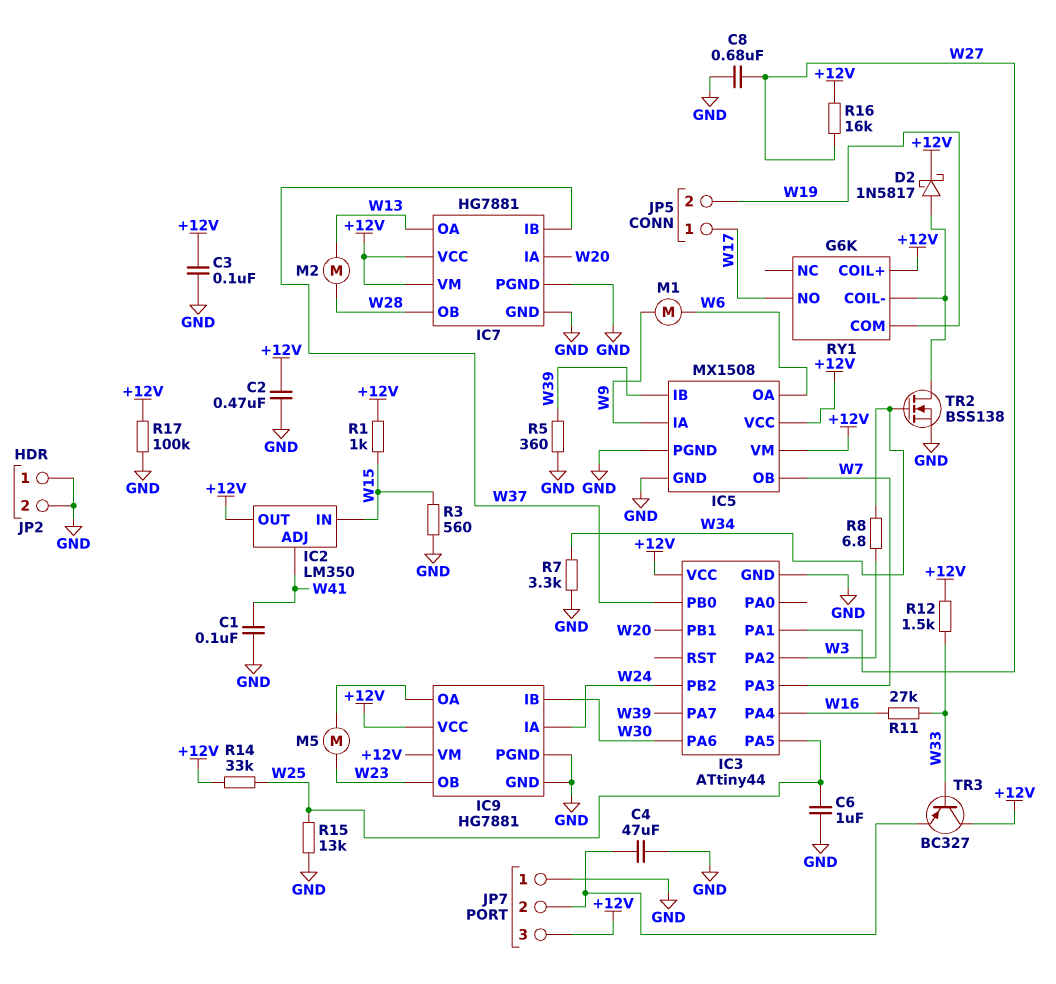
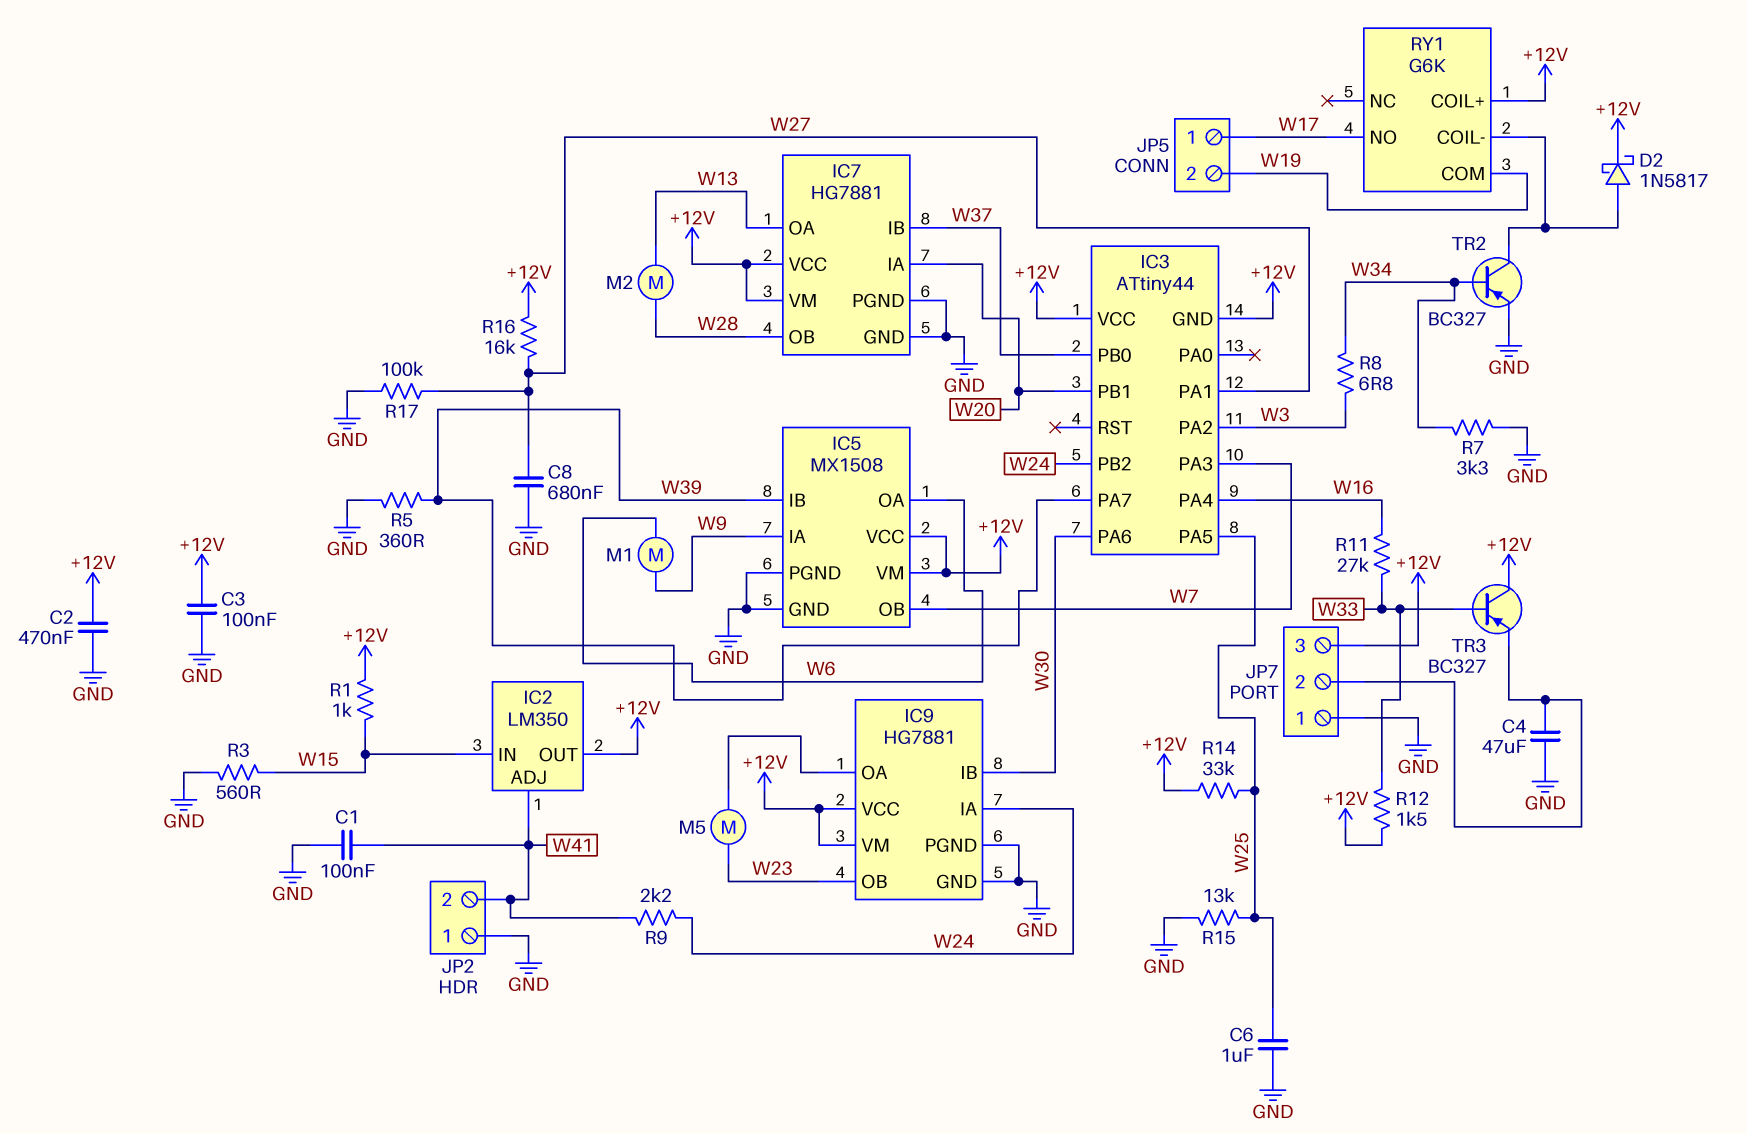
IC3 pin GND: GND -> +12V
JP2 pin 2: GND -> W41
R9: none -> 2.2k (W24, W41)
R17: 100k (+12V, GND) -> 100k (GND, W27)
TR2: NMOS BSS138 (G W34, D RY1/COIL-, S GND) -> PNP BC327 (B W34, C RY1/COIL-, E GND)

